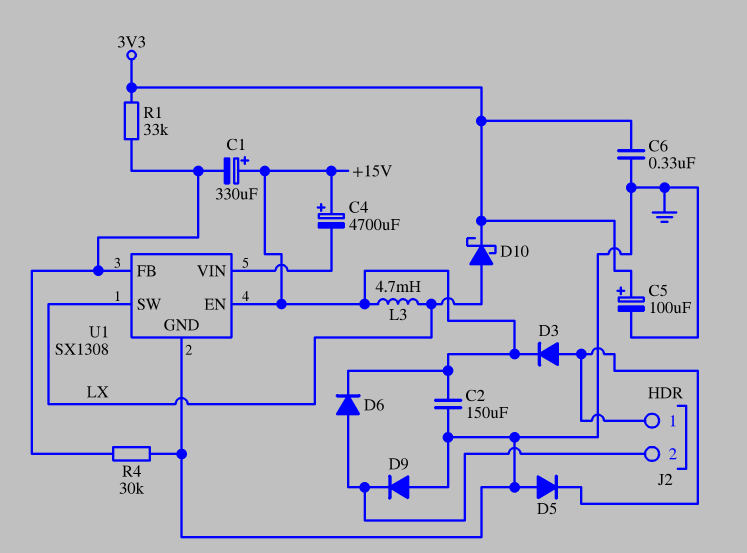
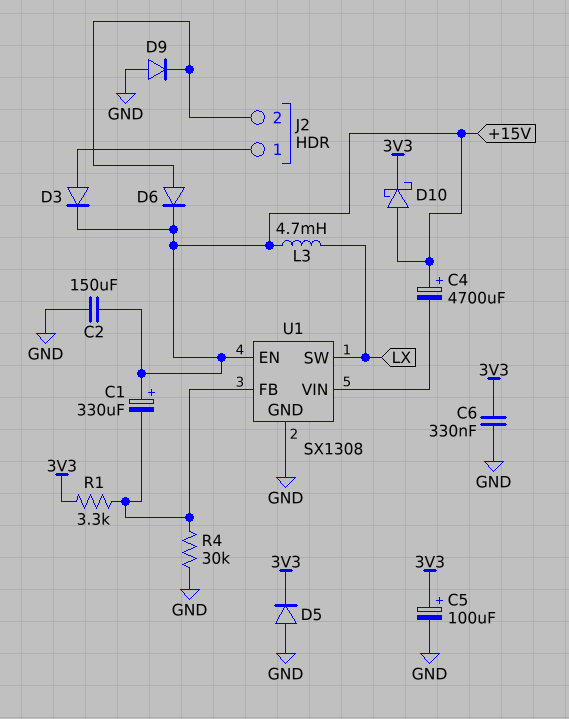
D5: diode (A GND, K J2/1) -> diode (A GND, K 3V3)
D10: schottky (A LX, K 3V3) -> schottky (A +15V, K 3V3)
R1: 33k (3V3, U1/FB) -> 3.3k (3V3, U1/FB)

